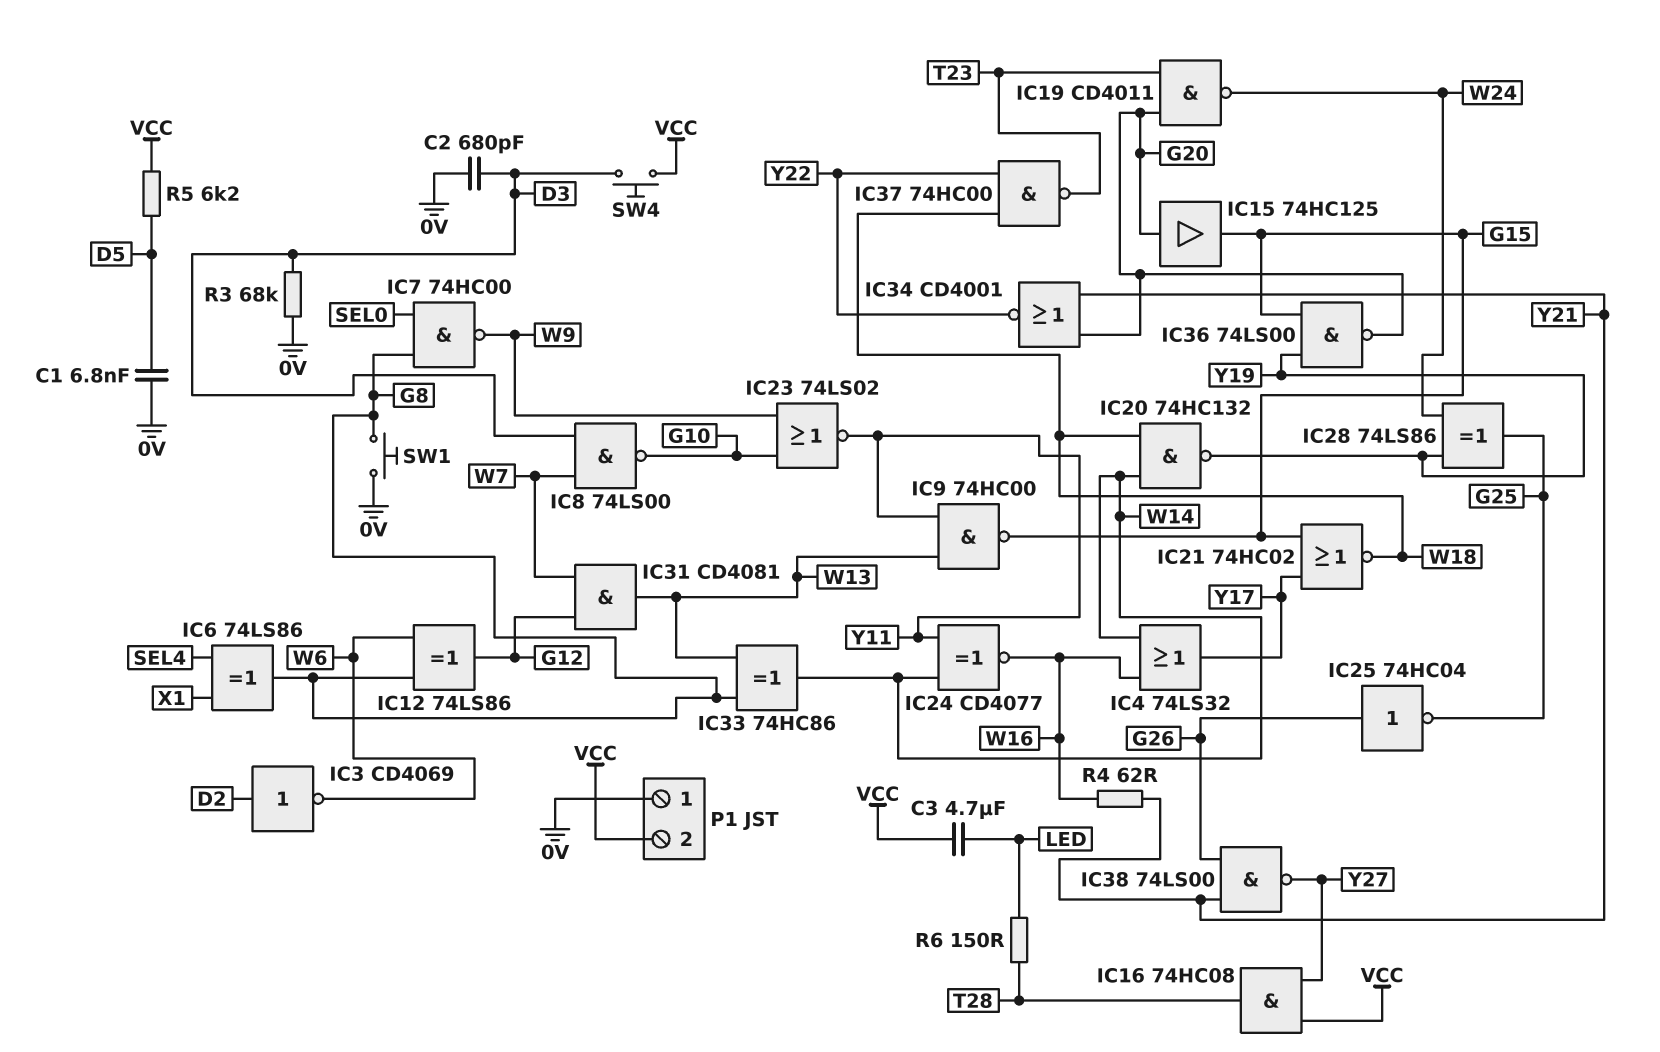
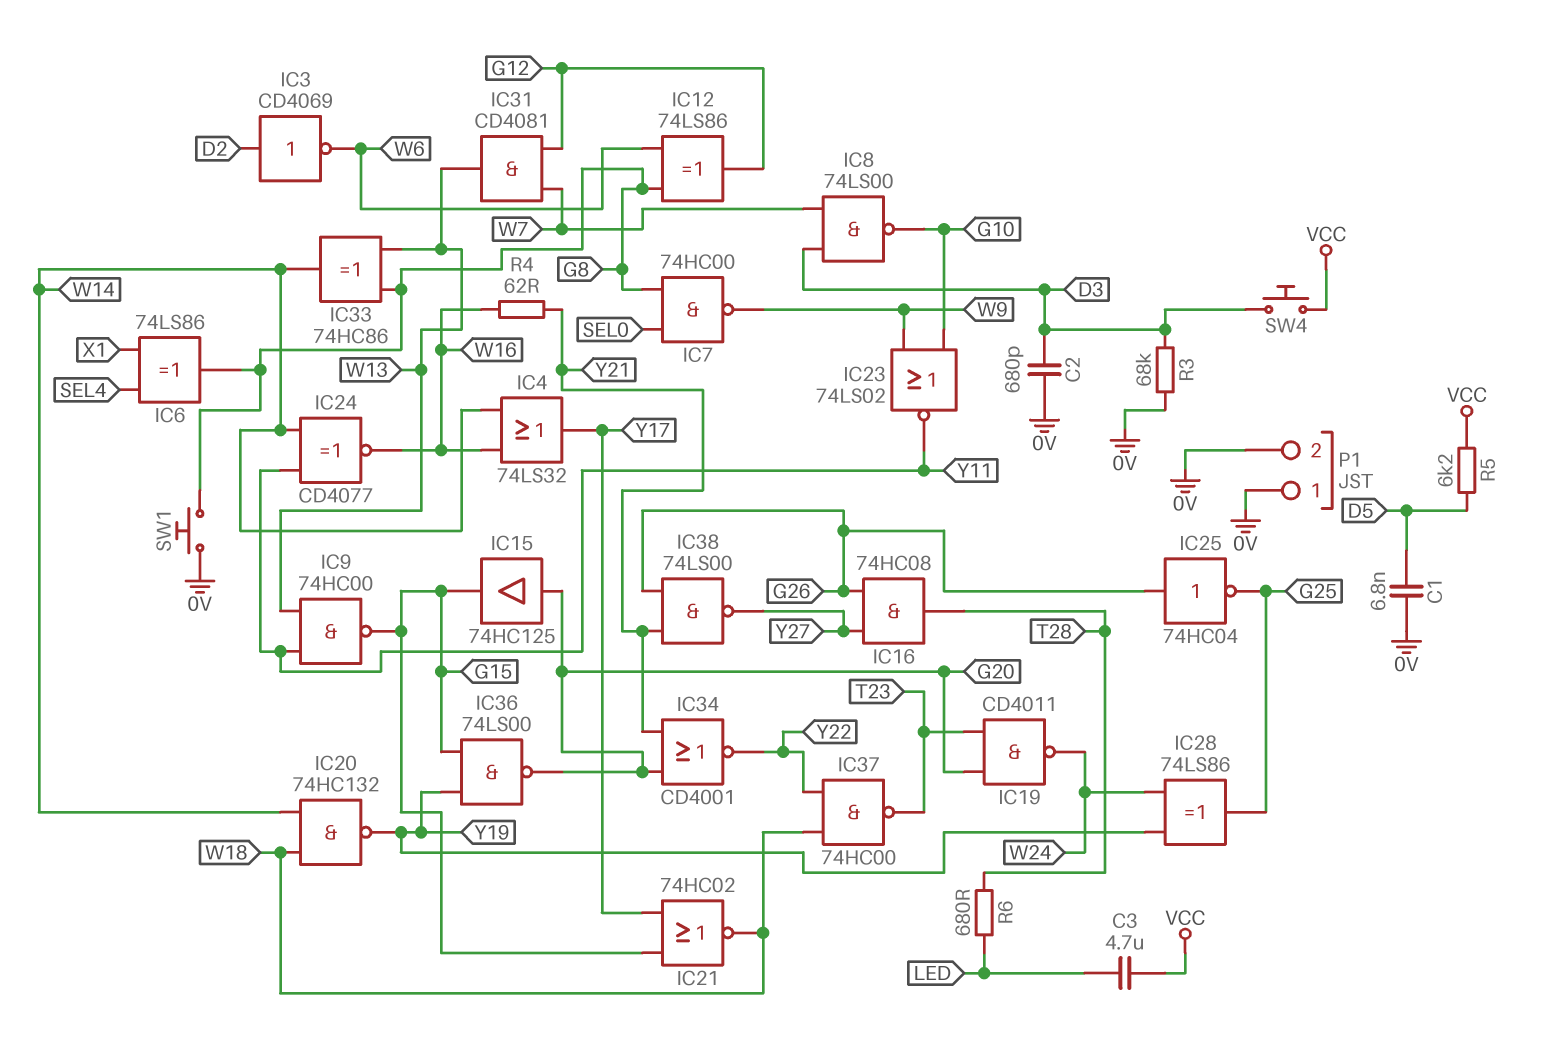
IC16: AND 74HC08 (in VCC, in Y27, out T28) -> AND 74HC08 (in G26, in Y27, out T28)
P1 pin 2: VCC -> 0V
R6: 150 (LED, T28) -> 680 (LED, T28)

